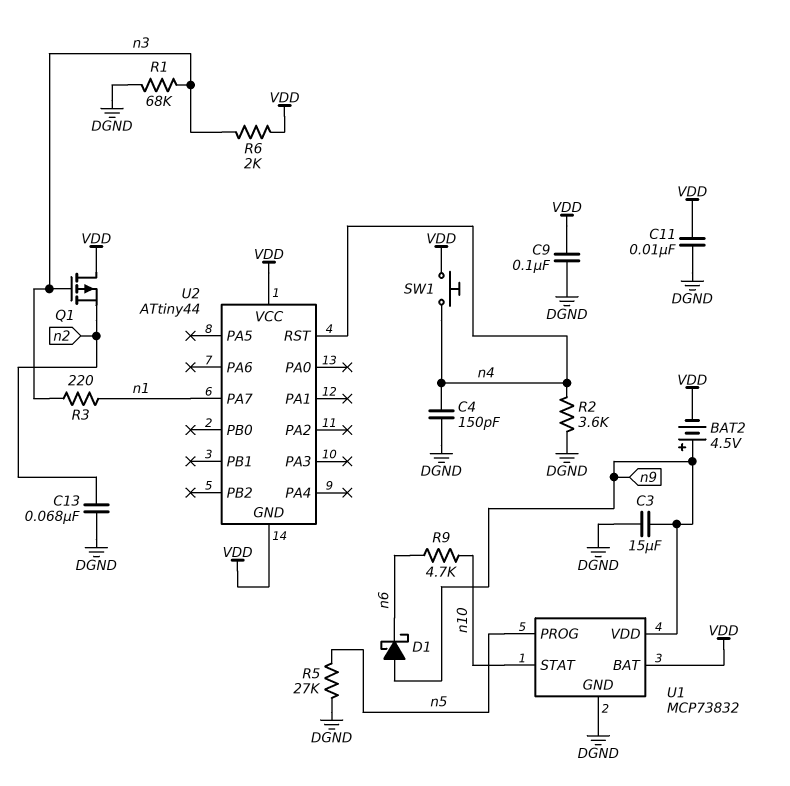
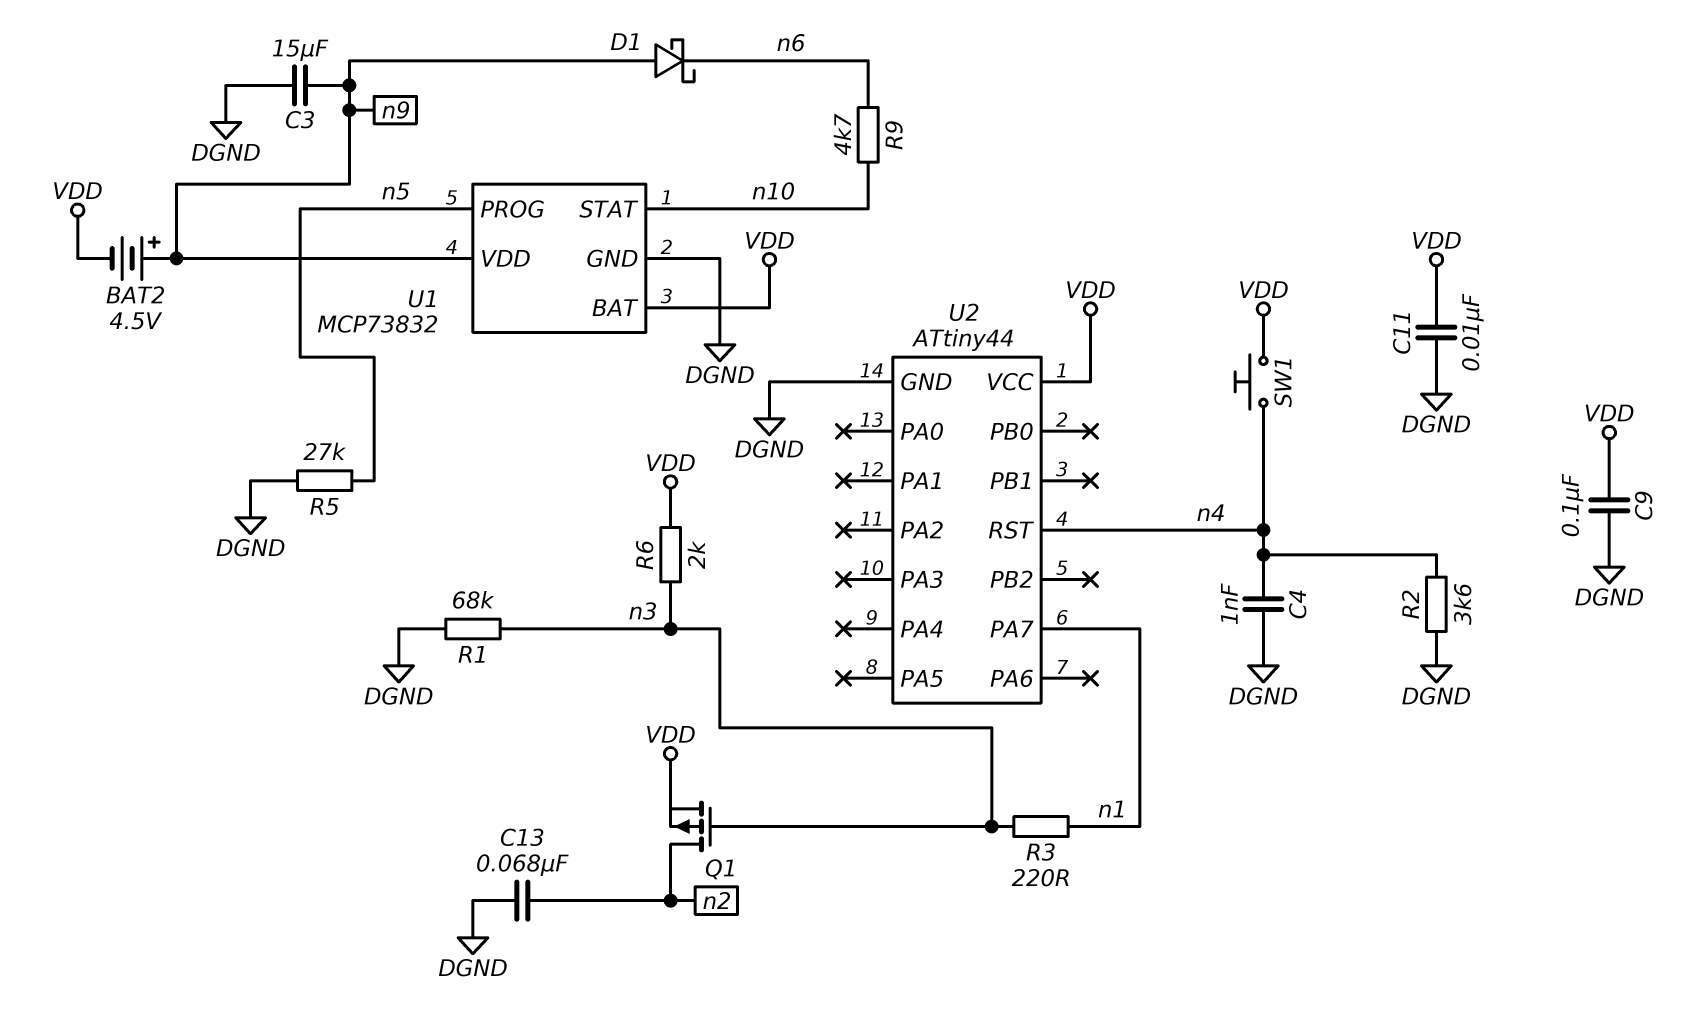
C4: 150pF (DGND, n4) -> 1nF (DGND, n4)
Q1: PMOS (G n3, D VDD, S n2) -> PMOS (G n3, D n2, S VDD)
U2 pin GND: VDD -> DGND

